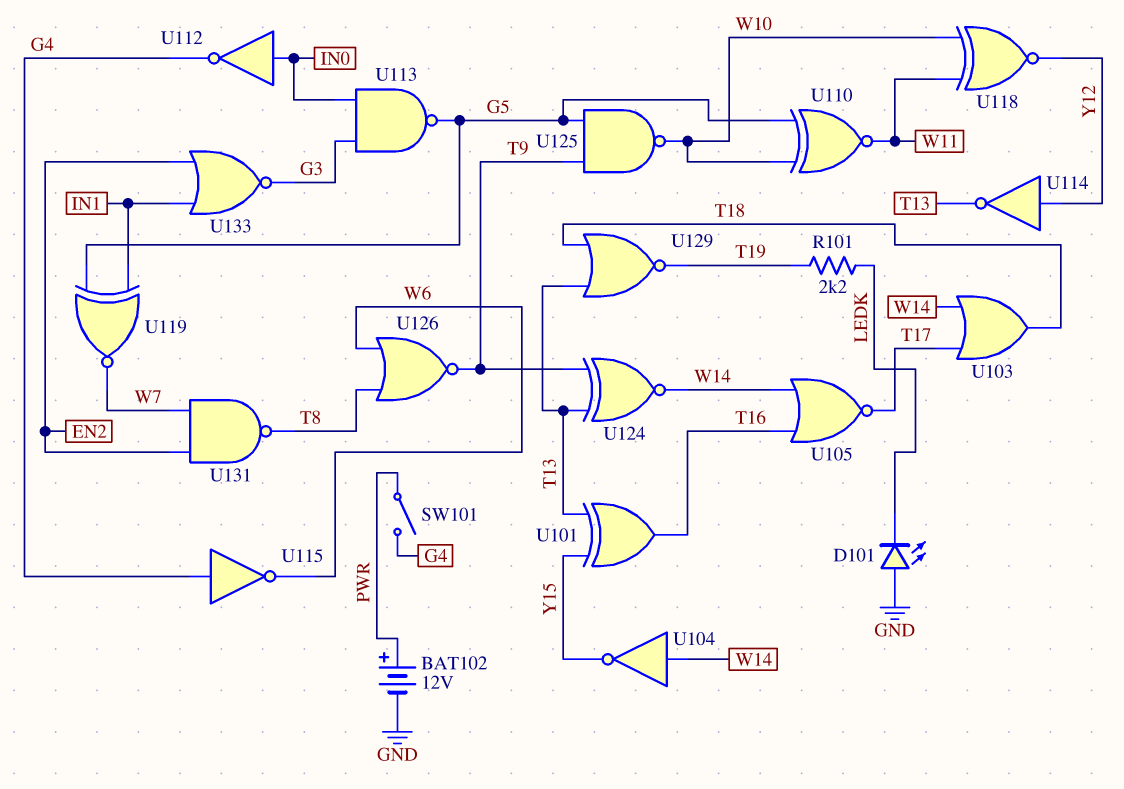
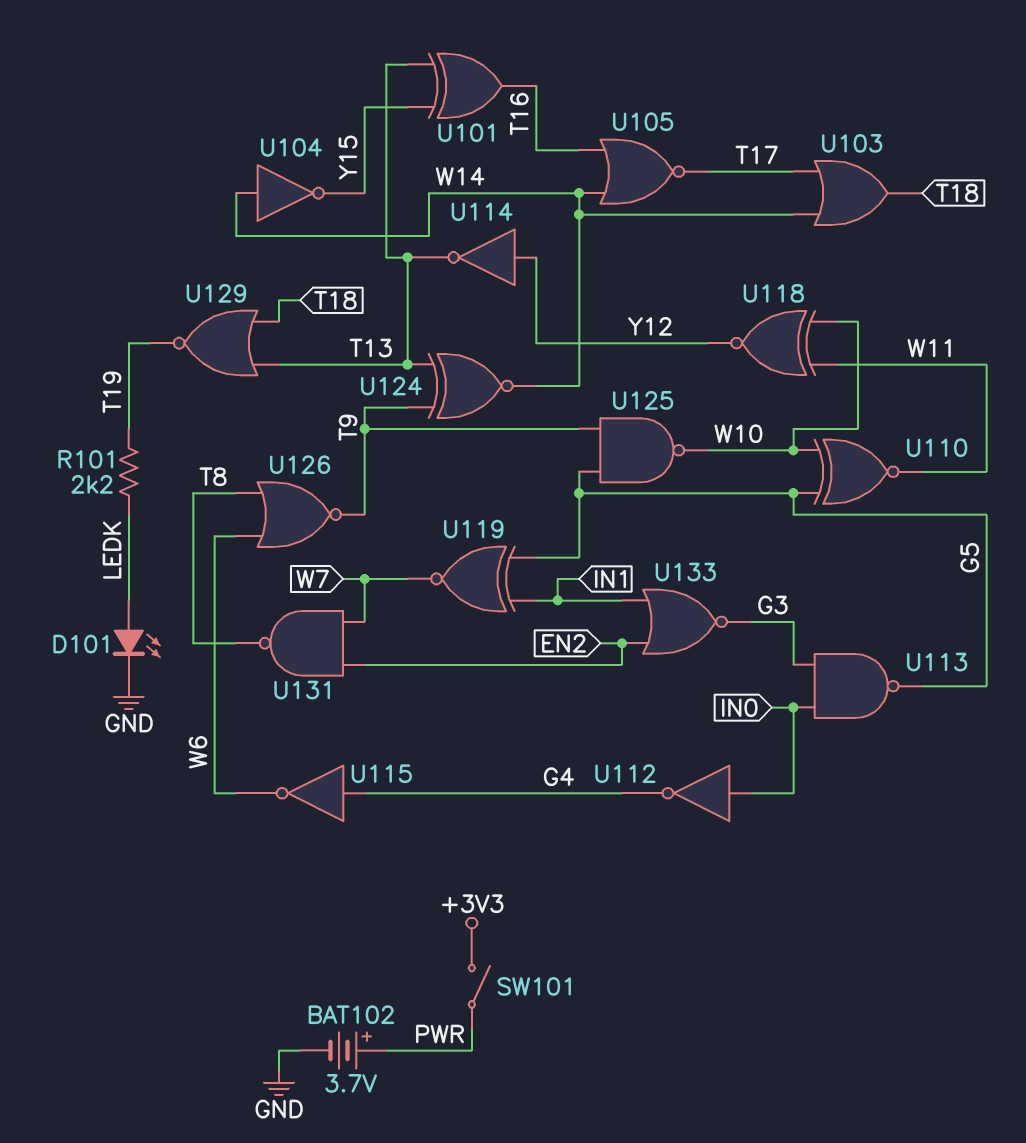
BAT102: 12V (plus PWR, minus GND) -> 3.7V (plus PWR, minus GND)
D101: LED (A GND, K LEDK) -> LED (A LEDK, K GND)
SW101: switch (G4, PWR) -> switch (+3V3, PWR)

